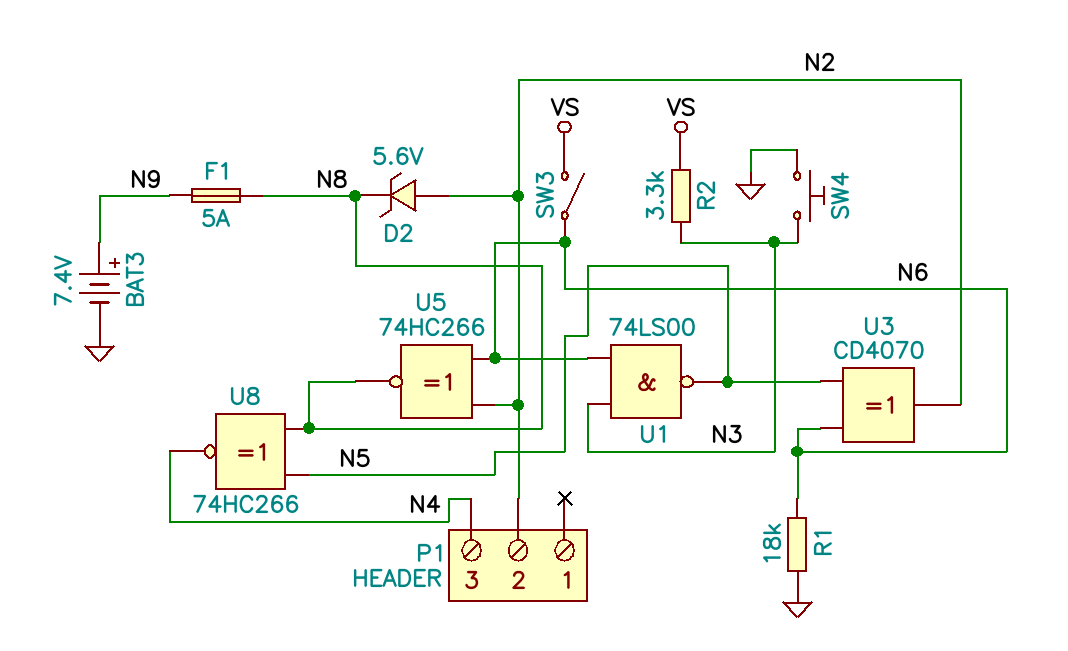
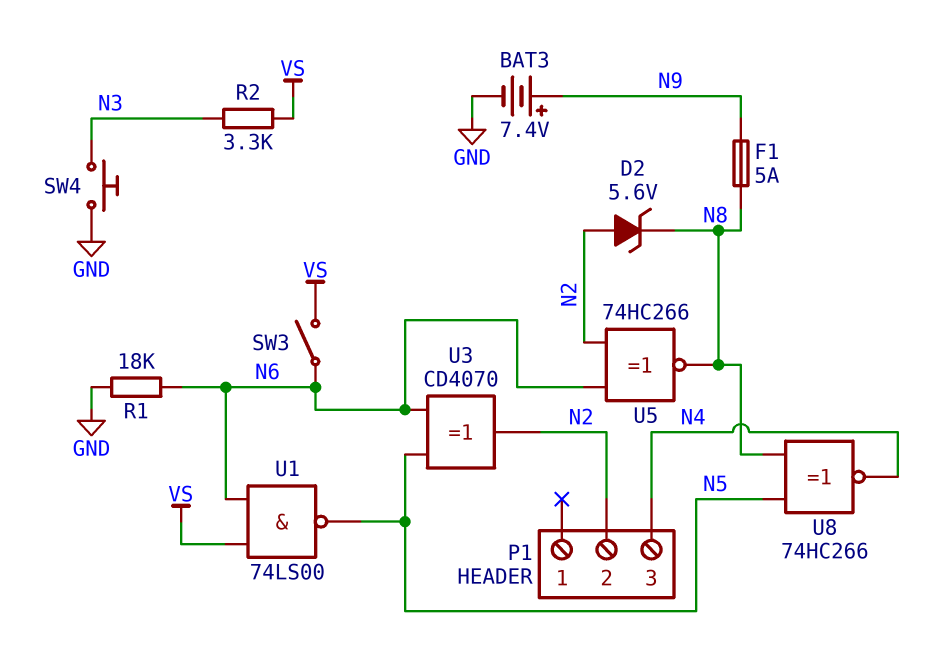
U1: NAND 74LS00 (in N3, in N6, out N5) -> NAND 74LS00 (in N6, in VS, out N5)

